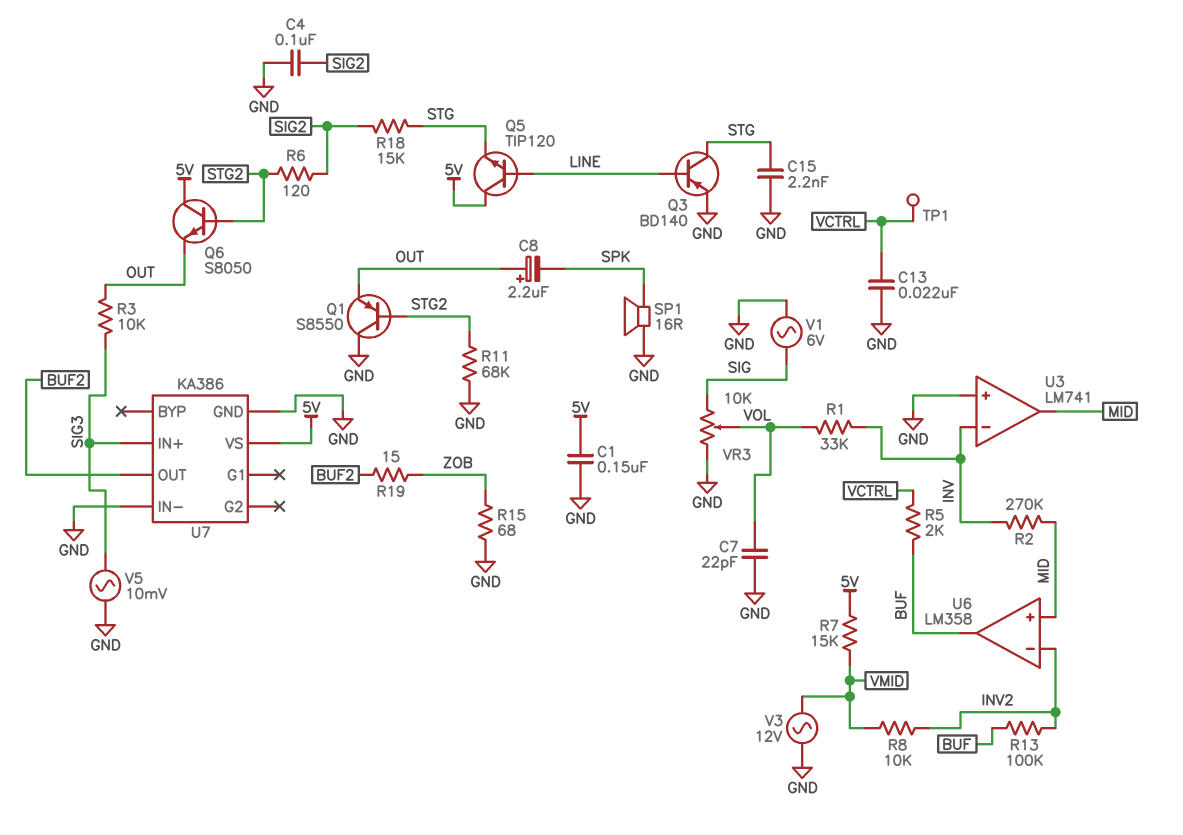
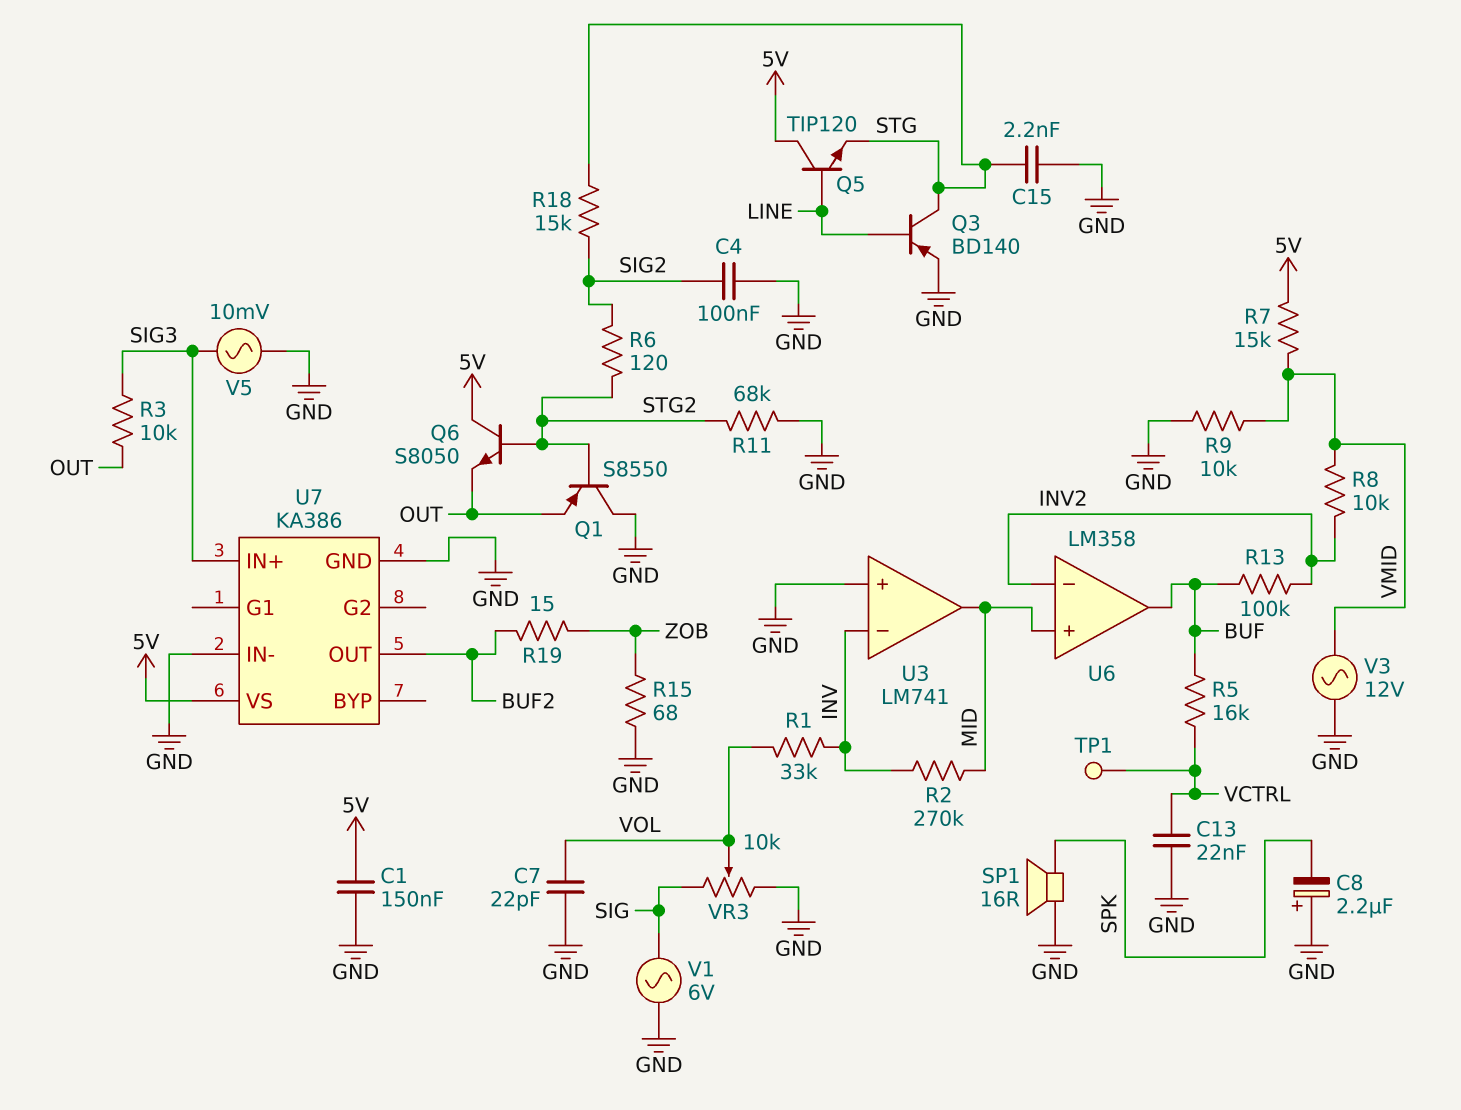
C8: 2.2uF (plus OUT, minus SPK) -> 2.2uF (plus GND, minus SPK)
R5: 2k (BUF, VCTRL) -> 16k (BUF, VCTRL)
R9: none -> 10k (GND, VMID)

